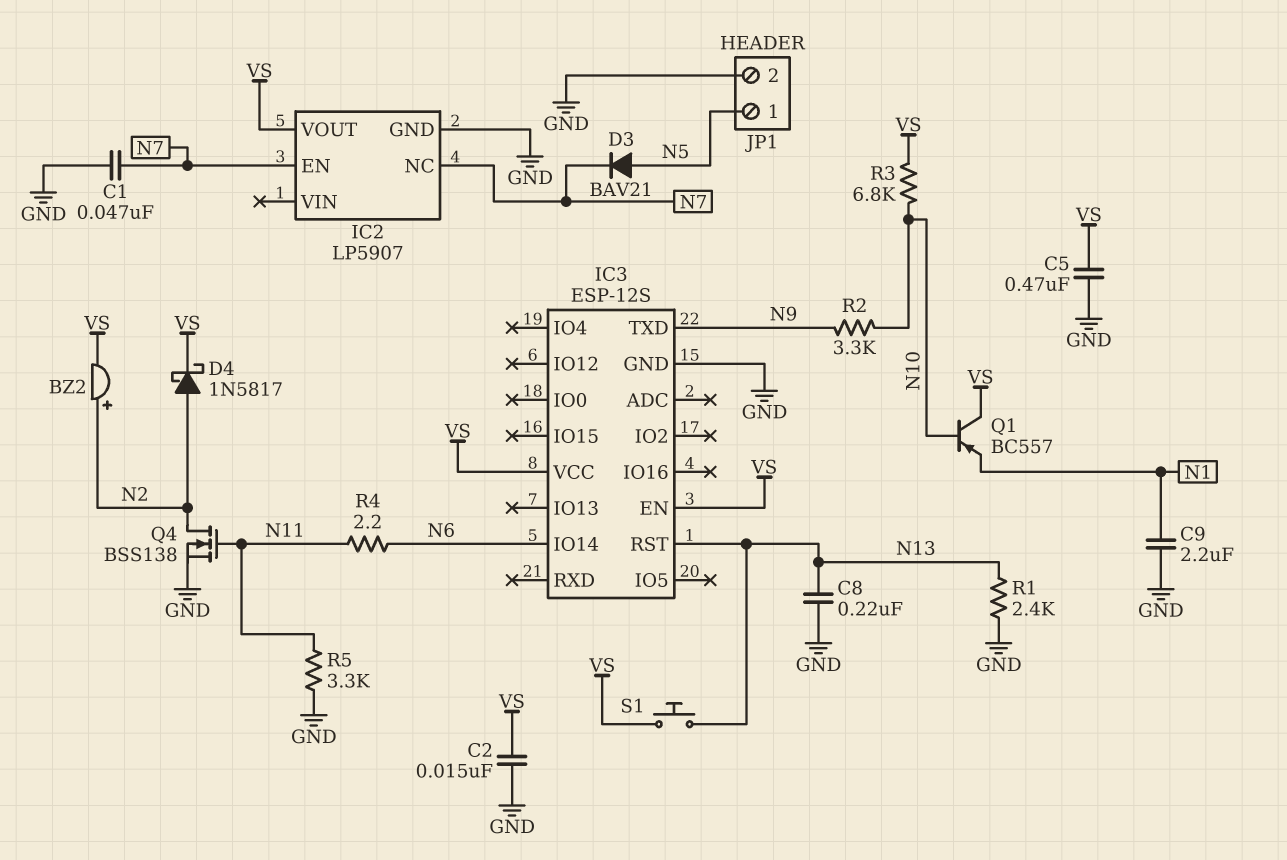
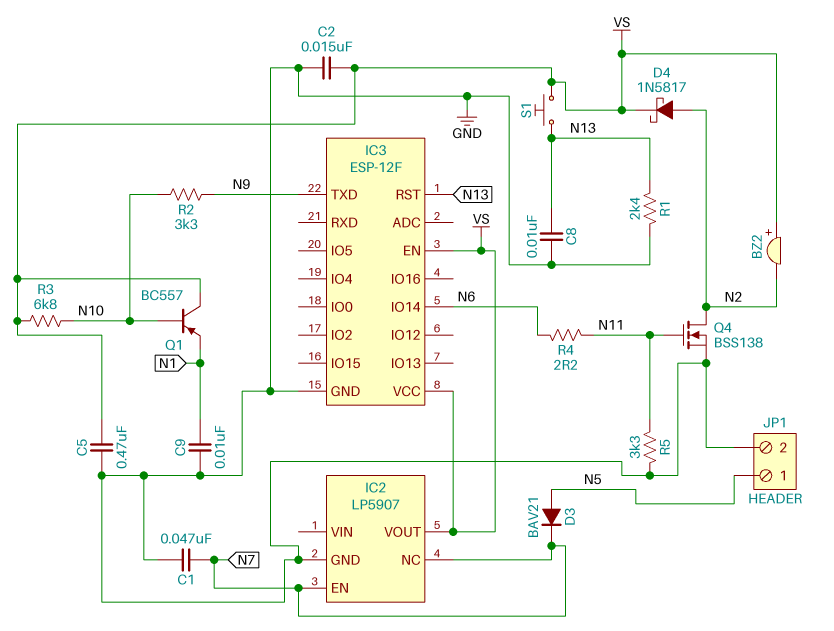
BZ2: buzzer (plus N2, minus VS) -> buzzer (plus VS, minus N2)
C8: 220nF (GND, N13) -> 10nF (GND, N13)
C9: 2.2uF (GND, N1) -> 10nF (GND, N1)
IC3: ESP-12S -> ESP-12F

